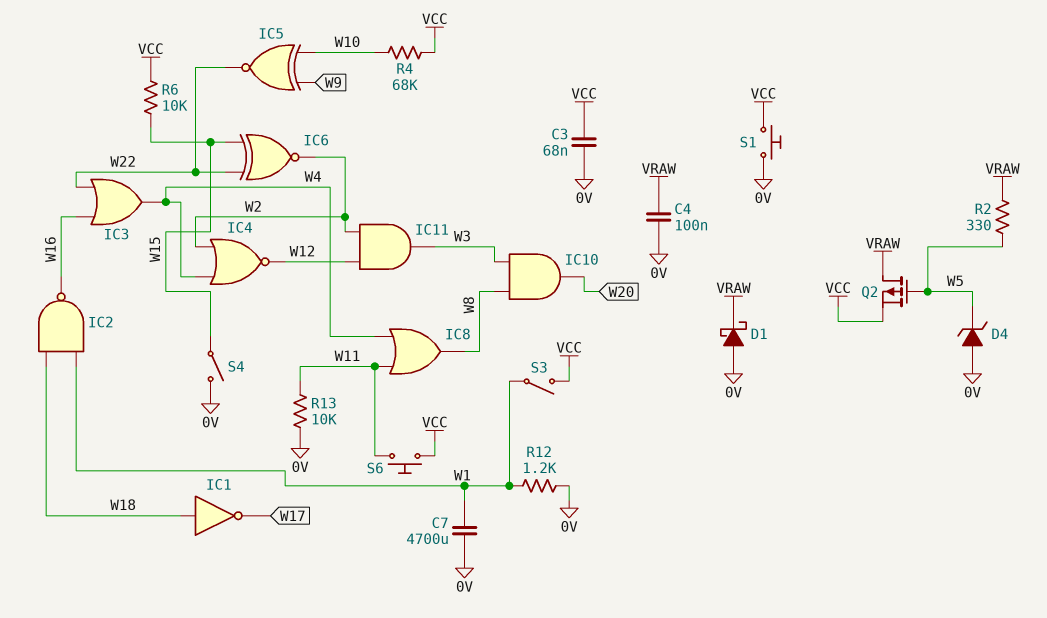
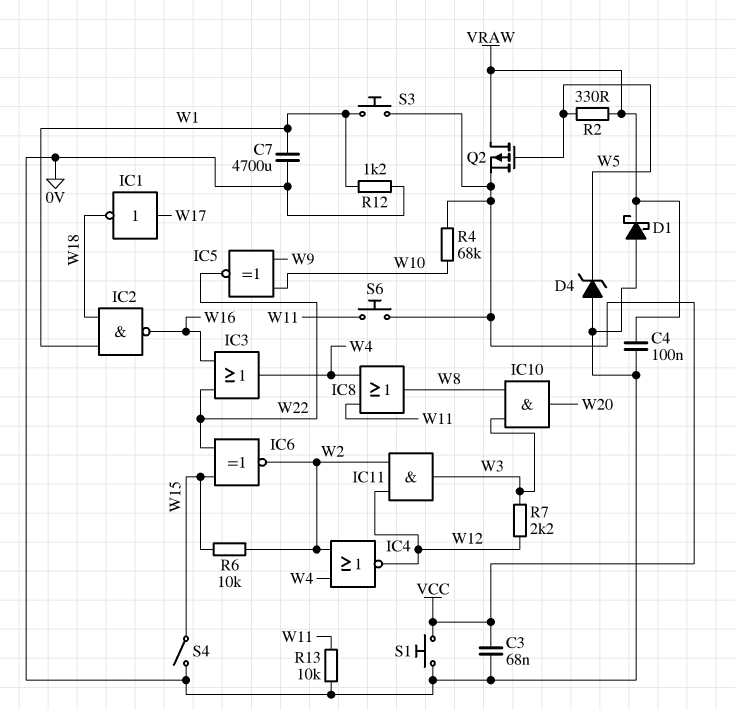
IC1: NOT (in W18, out W17) -> NOT (in W17, out W18)
R6: 10k (VCC, W15) -> 10k (W2, W15)
R7: none -> 2.2k (W3, W12)
S3: switch (VCC, W1) -> button (VCC, W1)

